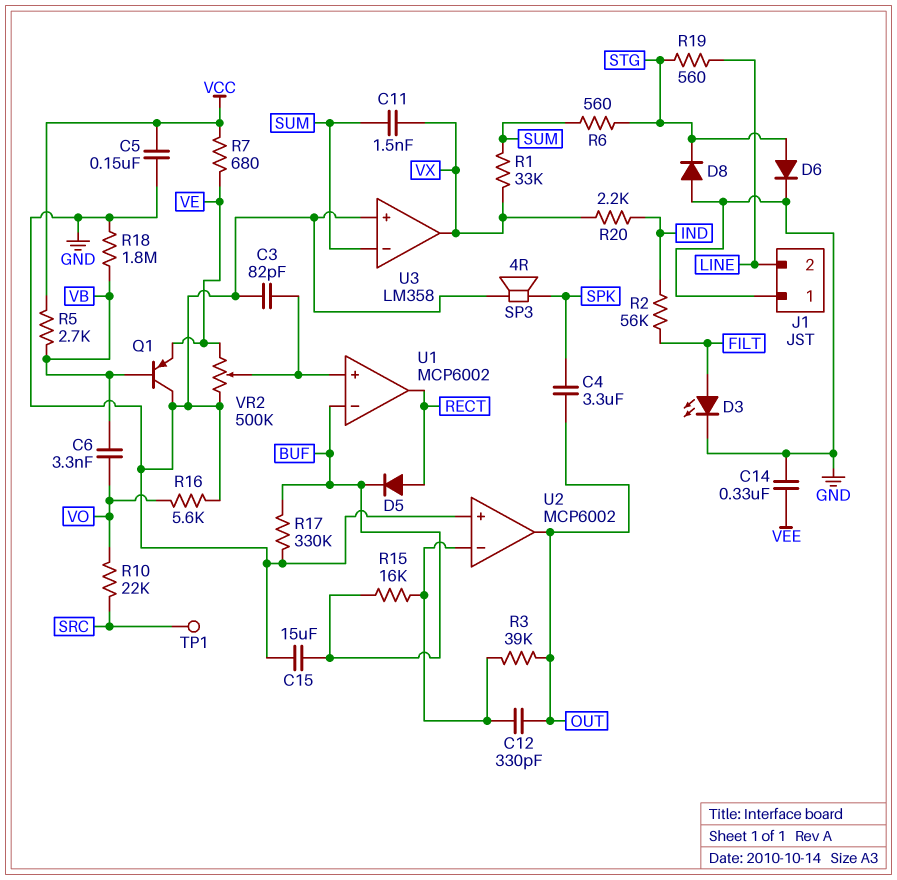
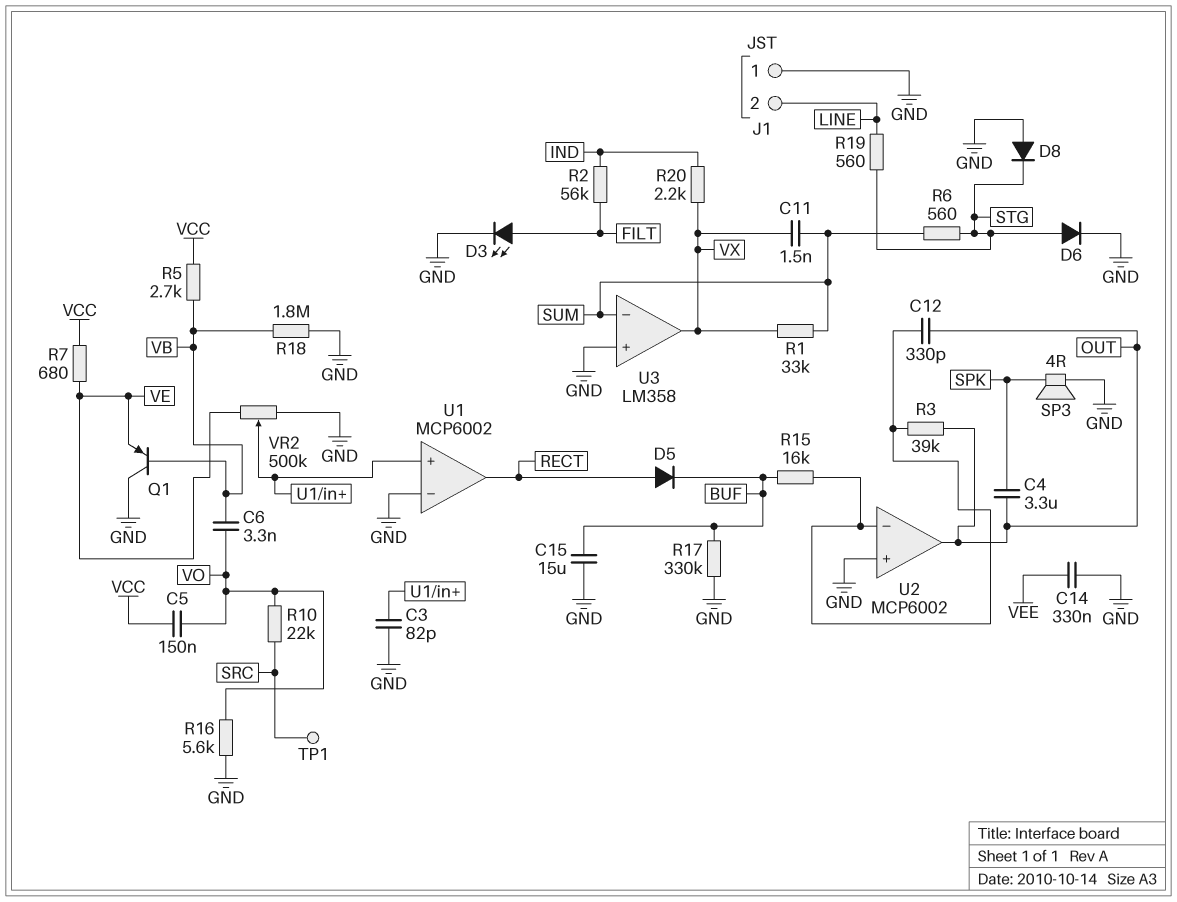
C5: 150nF (GND, VCC) -> 150nF (VCC, VO)
U1 pin in-: BUF -> GND

